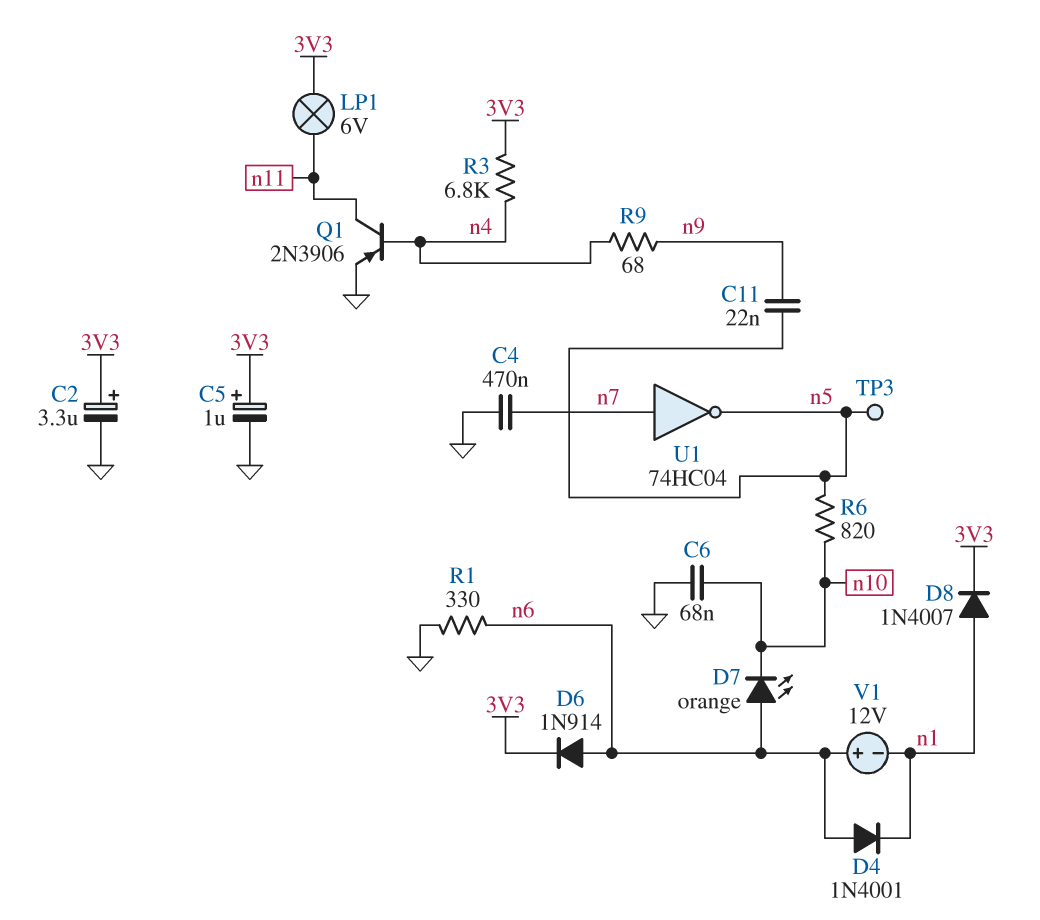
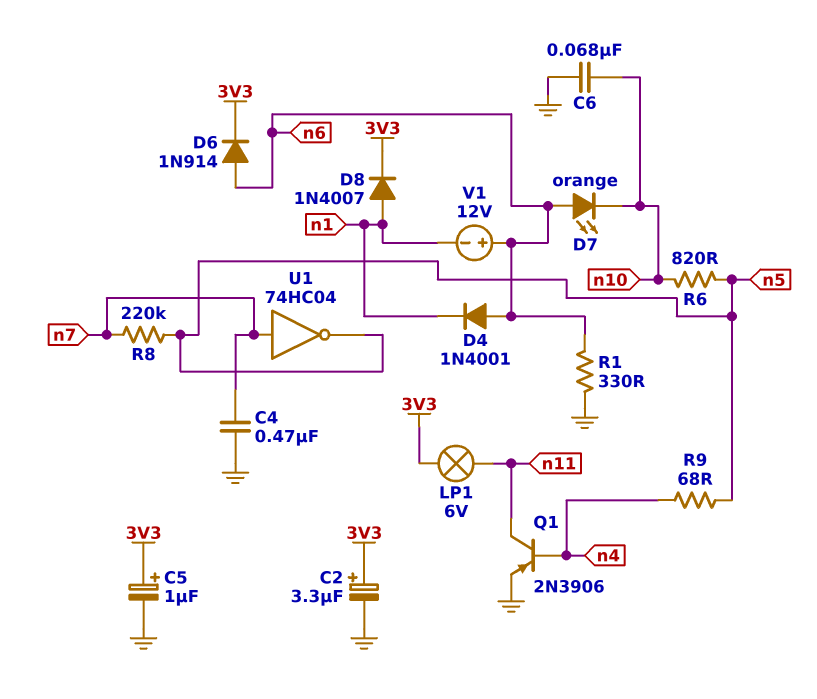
C11: 22nF (n5, n9) -> none
R3: 6.8k (3V3, n4) -> none
R8: none -> 220k (n5, n7)
R9: 68 (n4, n9) -> 68 (n4, n5)
TP3: test point (n5) -> none

